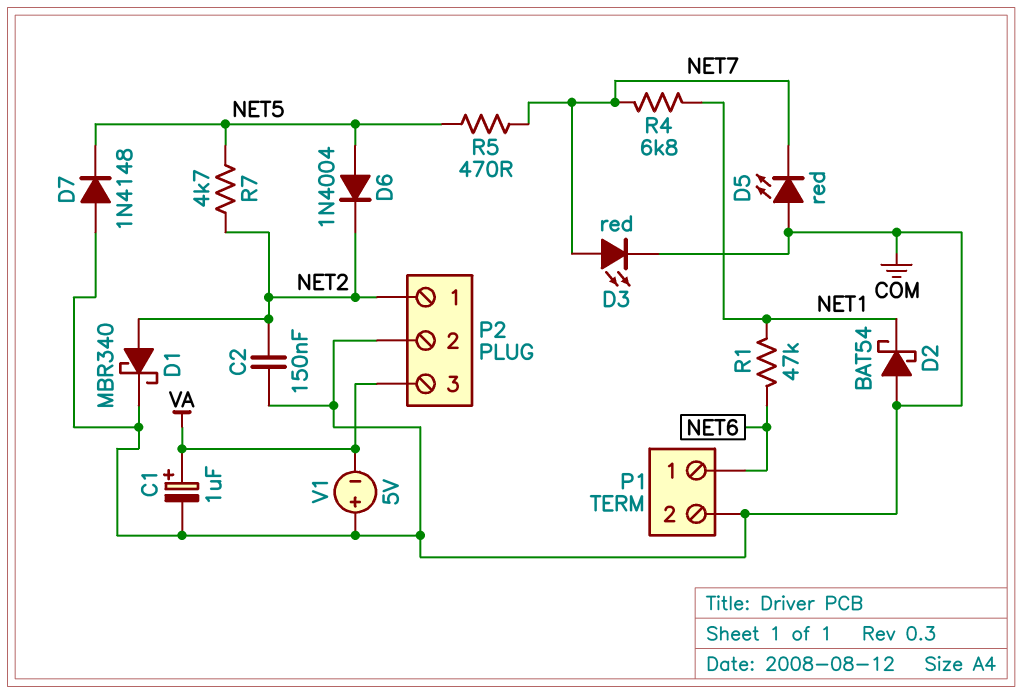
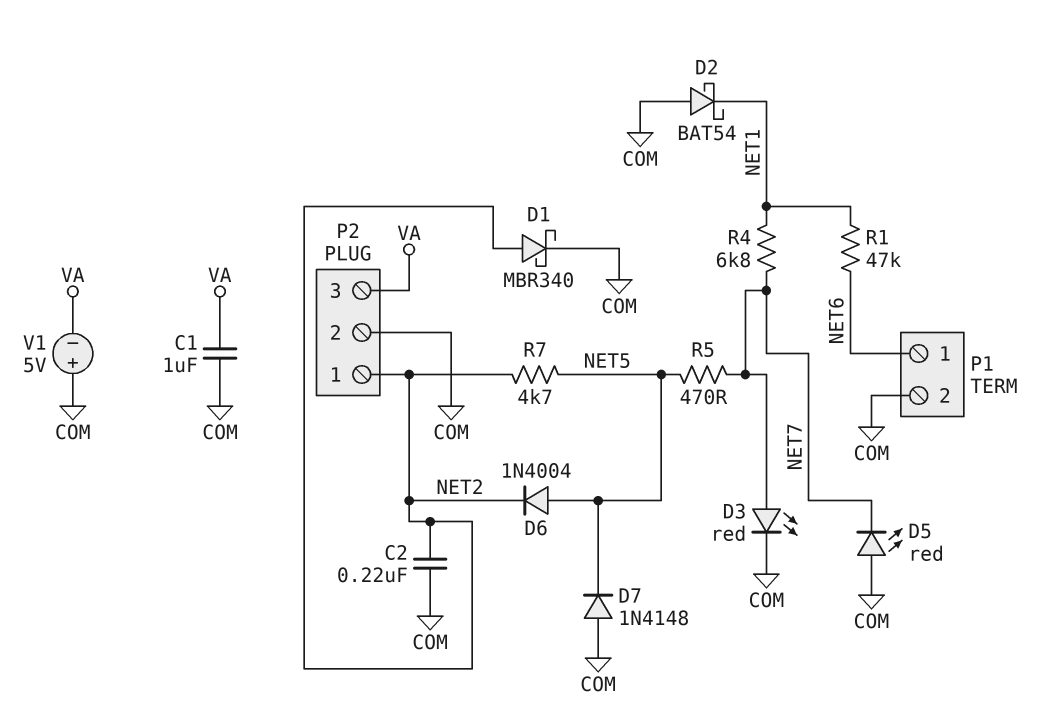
C1: 1uF (plus VA, minus COM) -> 1uF (COM, VA)
C2: 150nF (COM, NET2) -> 220nF (COM, NET2)

